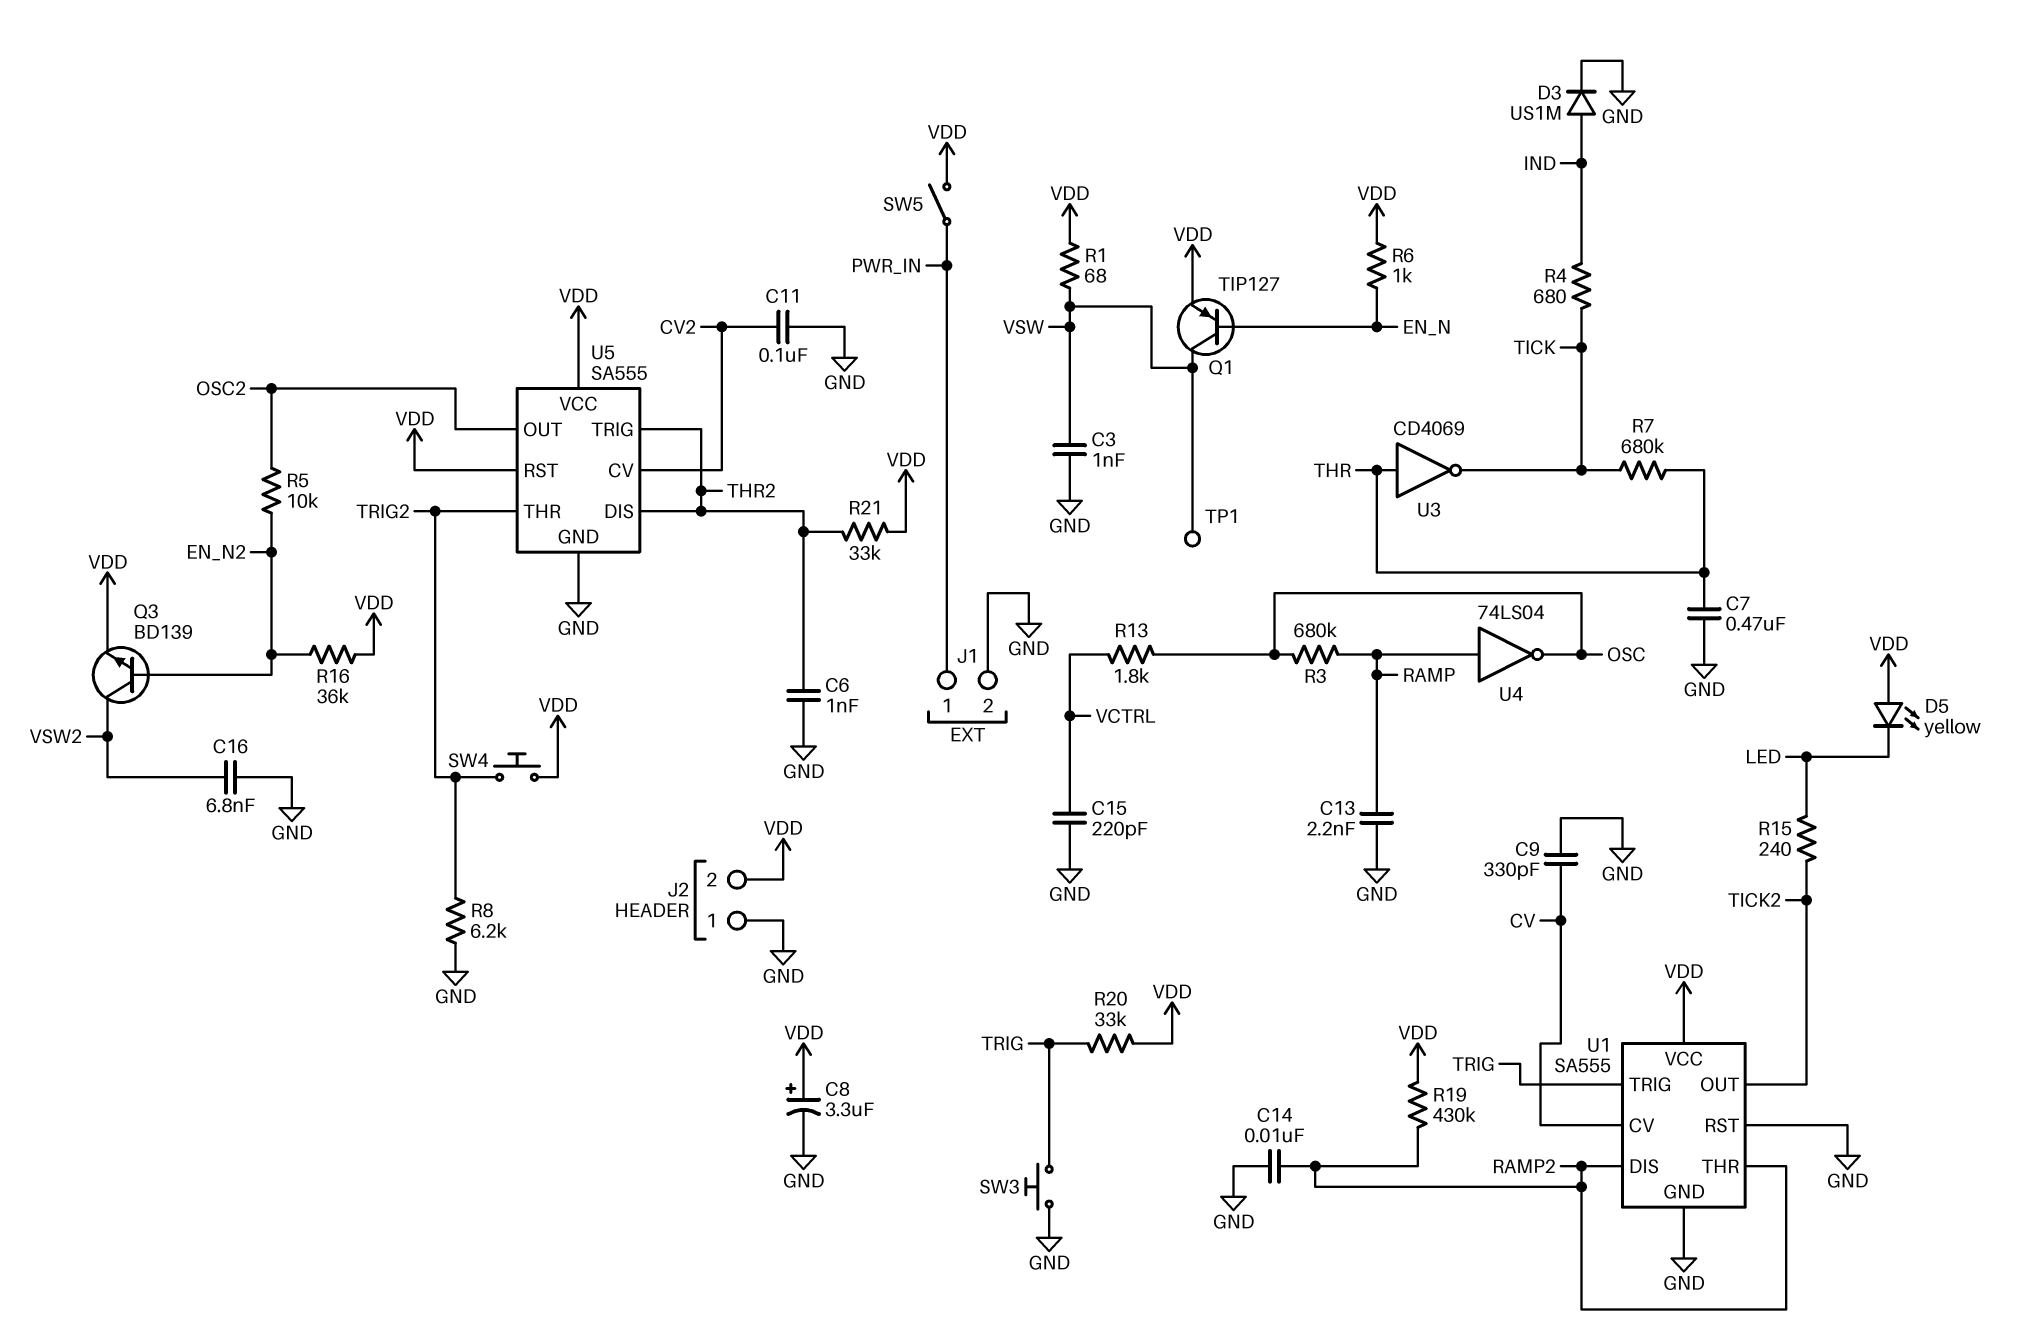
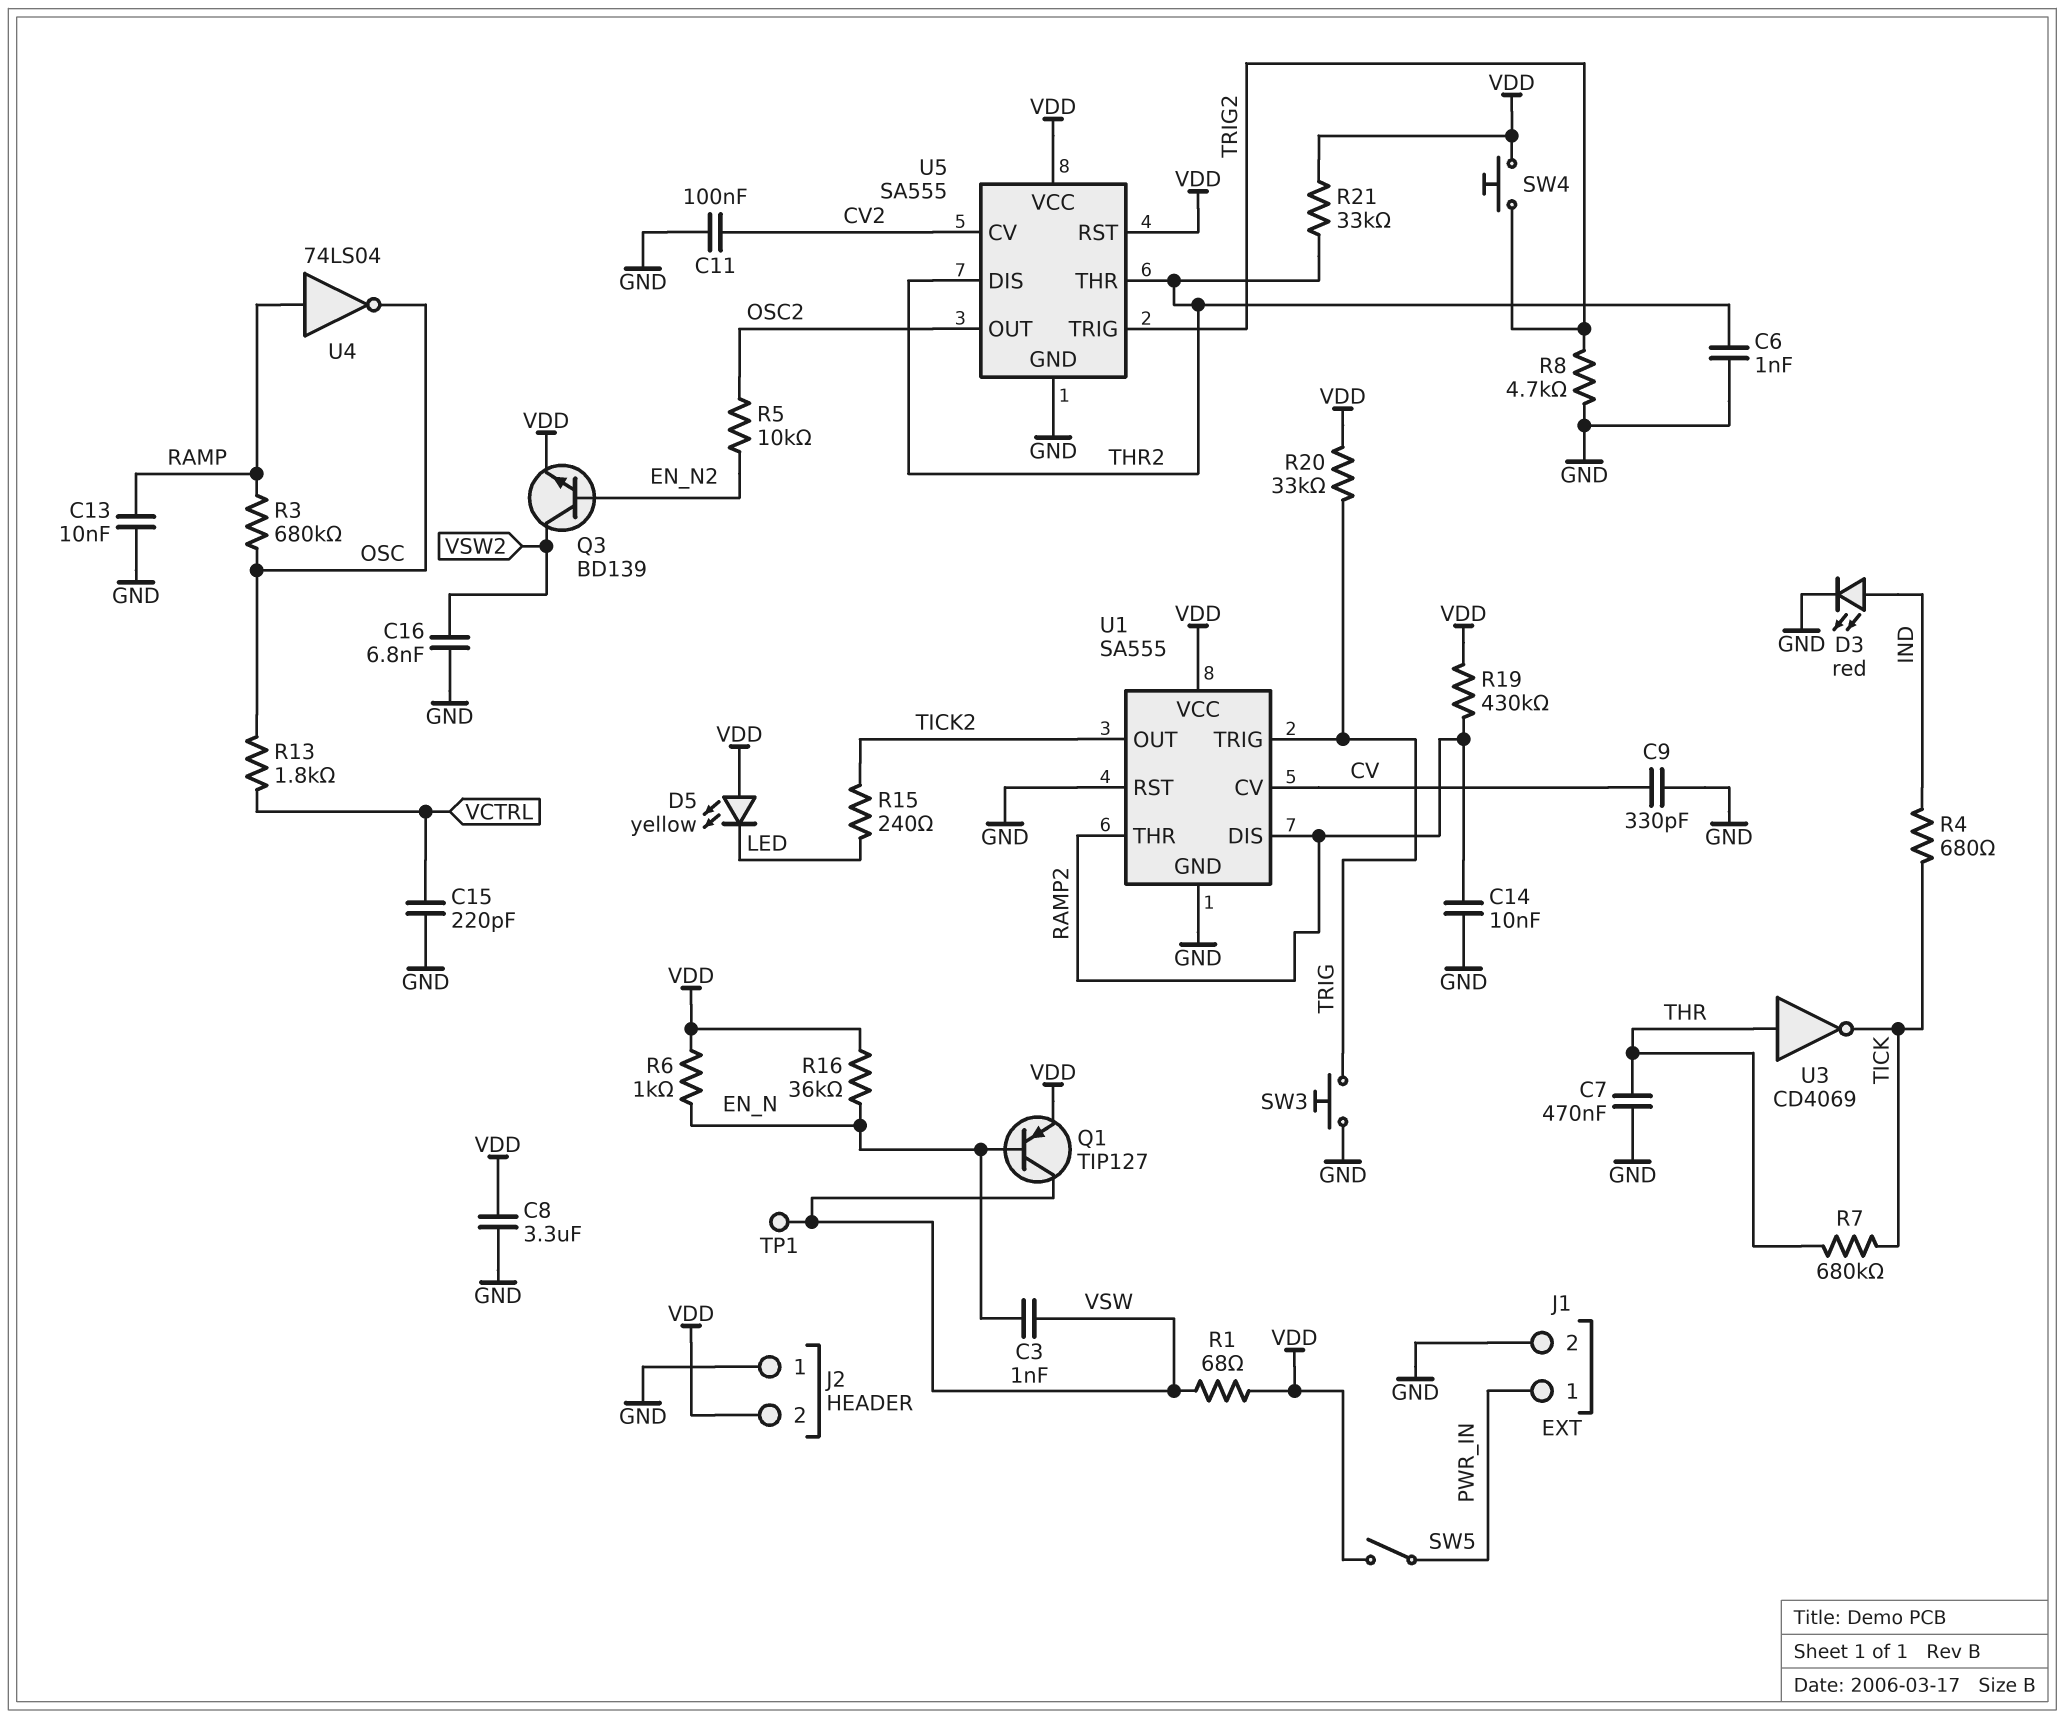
C3: 1nF (GND, VSW) -> 1nF (EN_N, VSW)
C8: 3.3uF (plus VDD, minus GND) -> 3.3uF (GND, VDD)
C13: 2.2nF (GND, RAMP) -> 10nF (GND, RAMP)
D3: diode US1M (A IND, K GND) -> LED red (A IND, K GND)
R8: 6.2k (GND, TRIG2) -> 4.7k (GND, TRIG2)
R16: 36k (EN_N2, VDD) -> 36k (EN_N, VDD)
U5 pin THR: TRIG2 -> THR2
U5 pin TRIG: THR2 -> TRIG2

